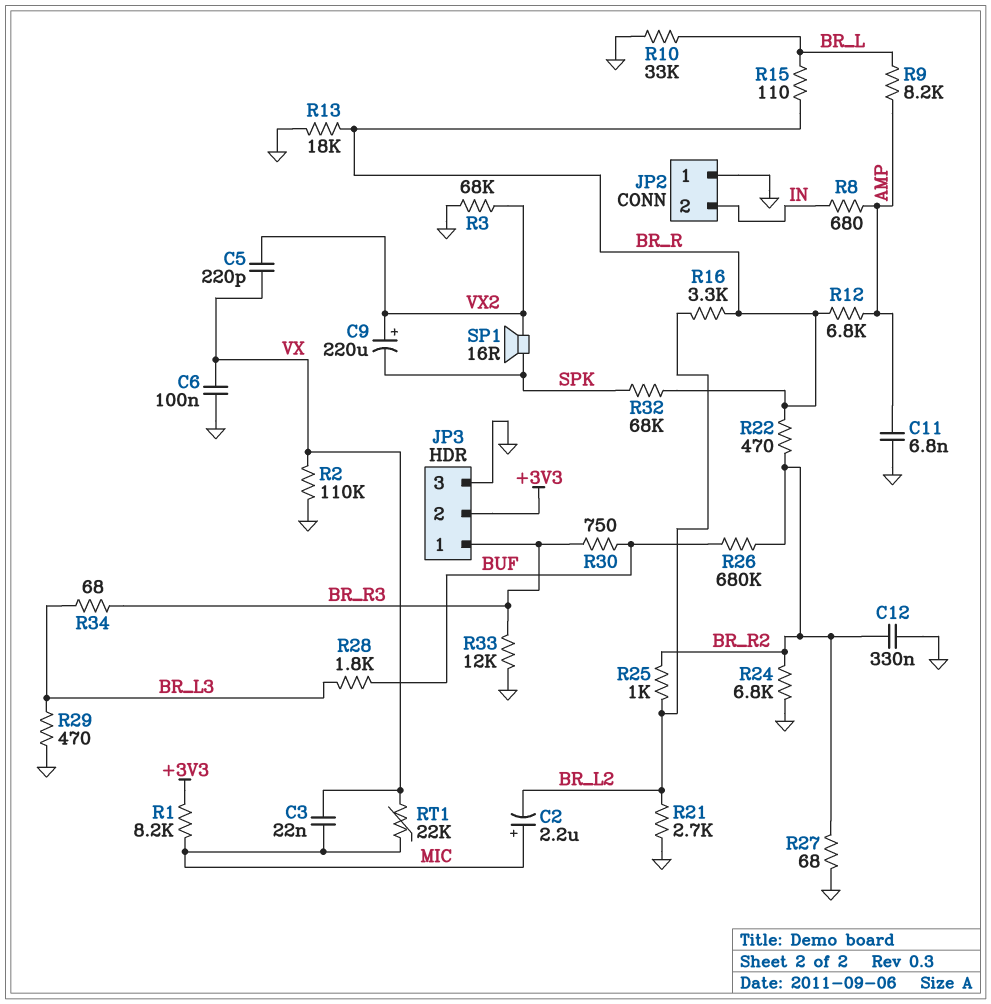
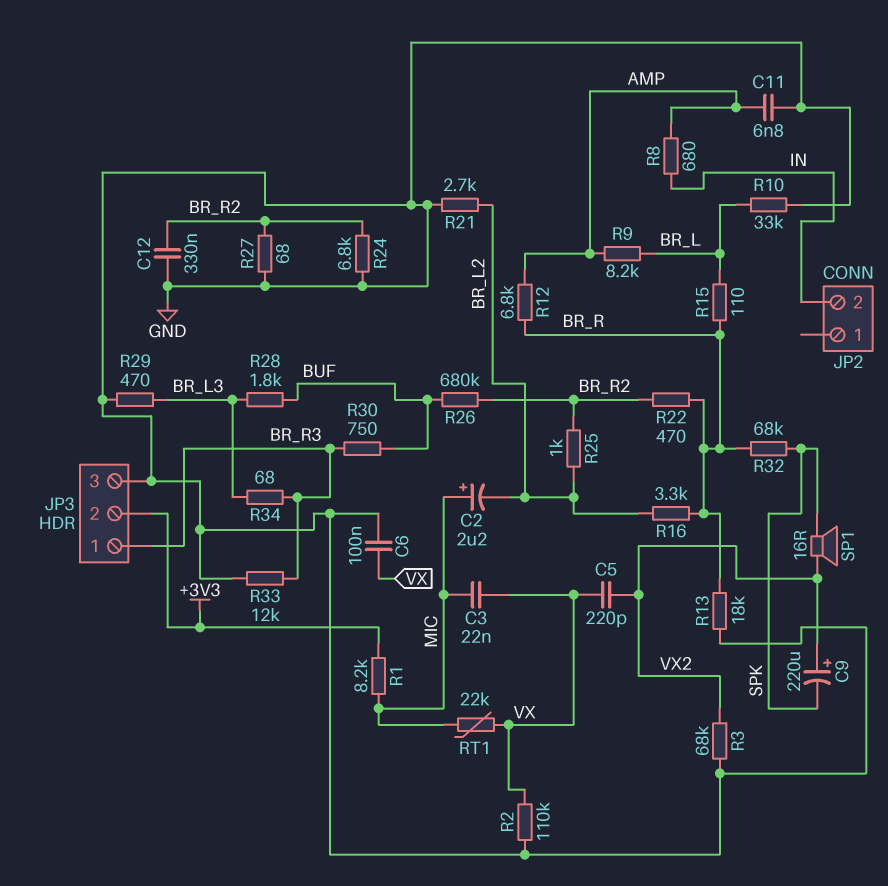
JP2 pin 1: GND -> none

